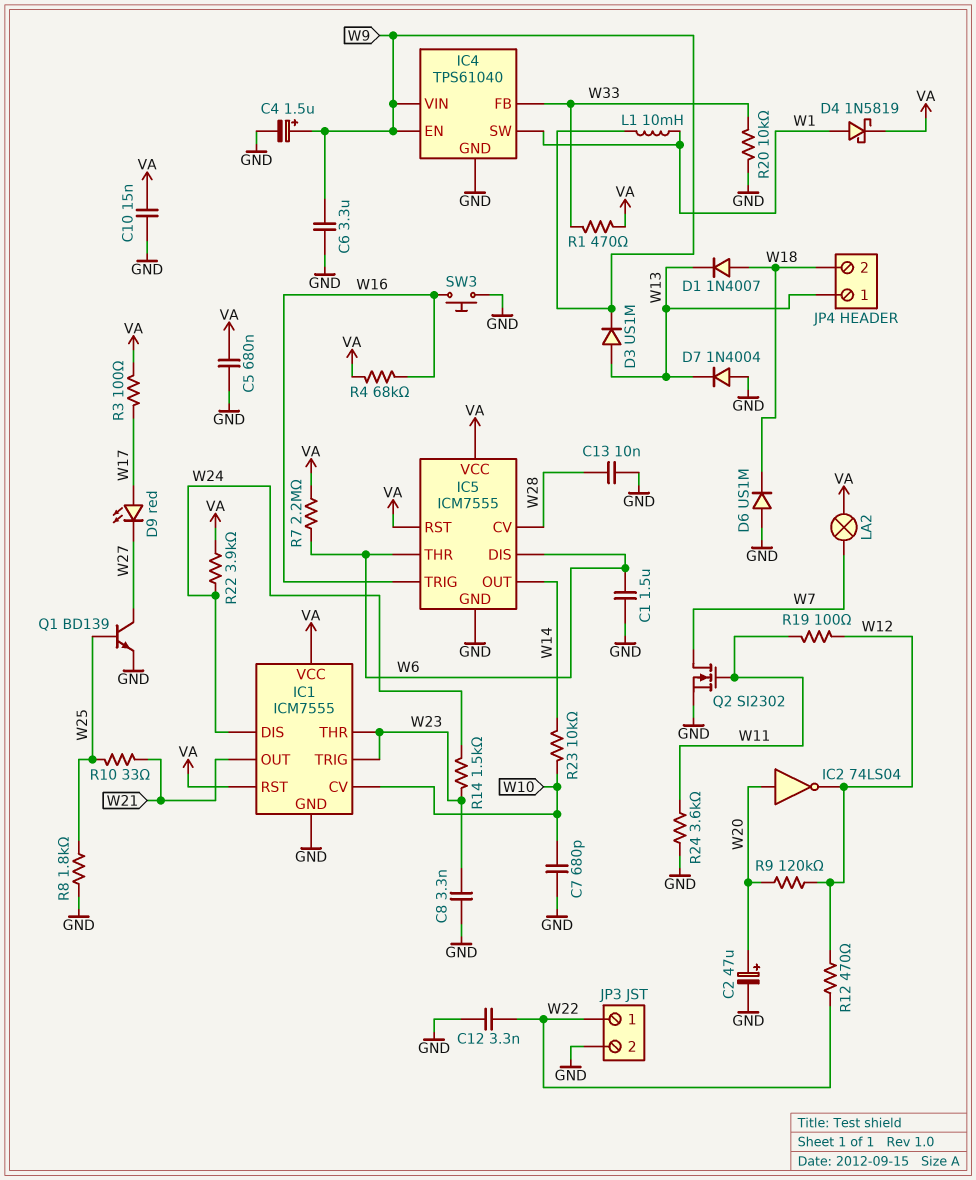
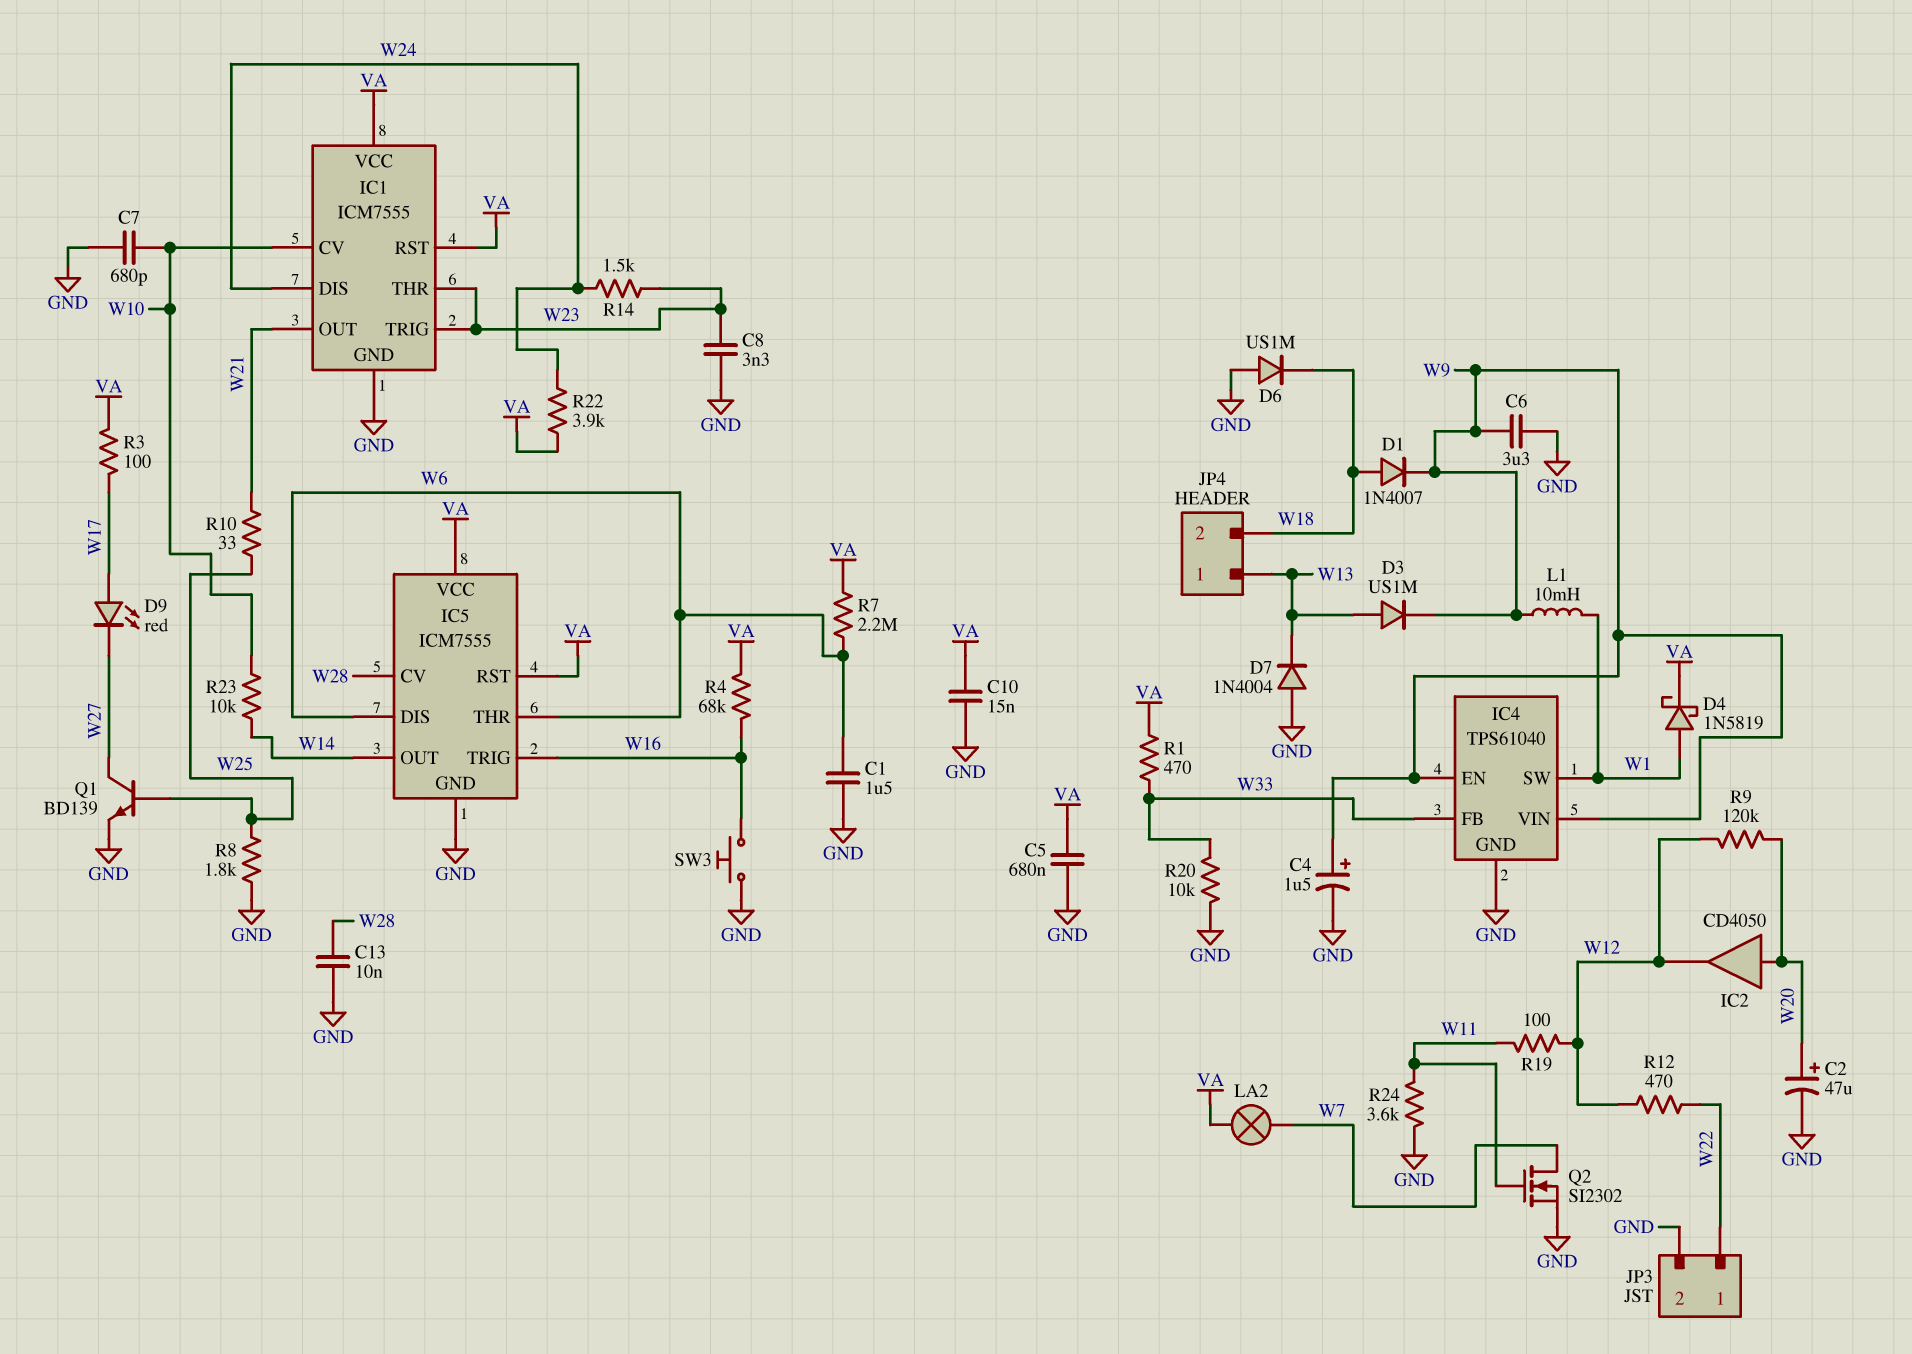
C12: 3.3nF (GND, W22) -> none
D1: diode 1N4007 (A W18, K W13) -> diode 1N4007 (A W18, K W9)
IC2: NOT 74LS04 (in W20, out W12) -> buffer CD4050 (in W20, out W12)

